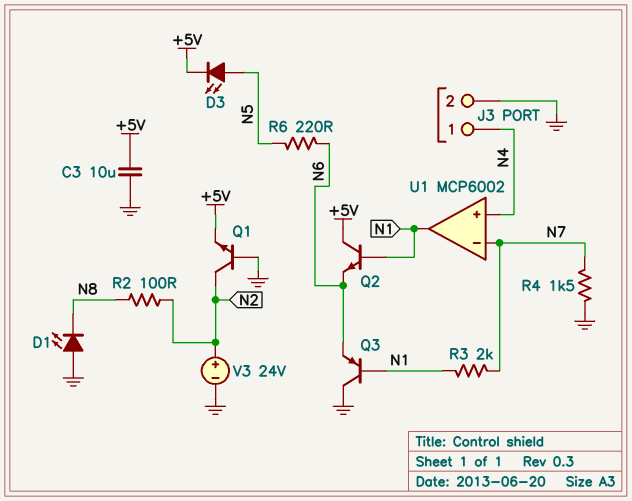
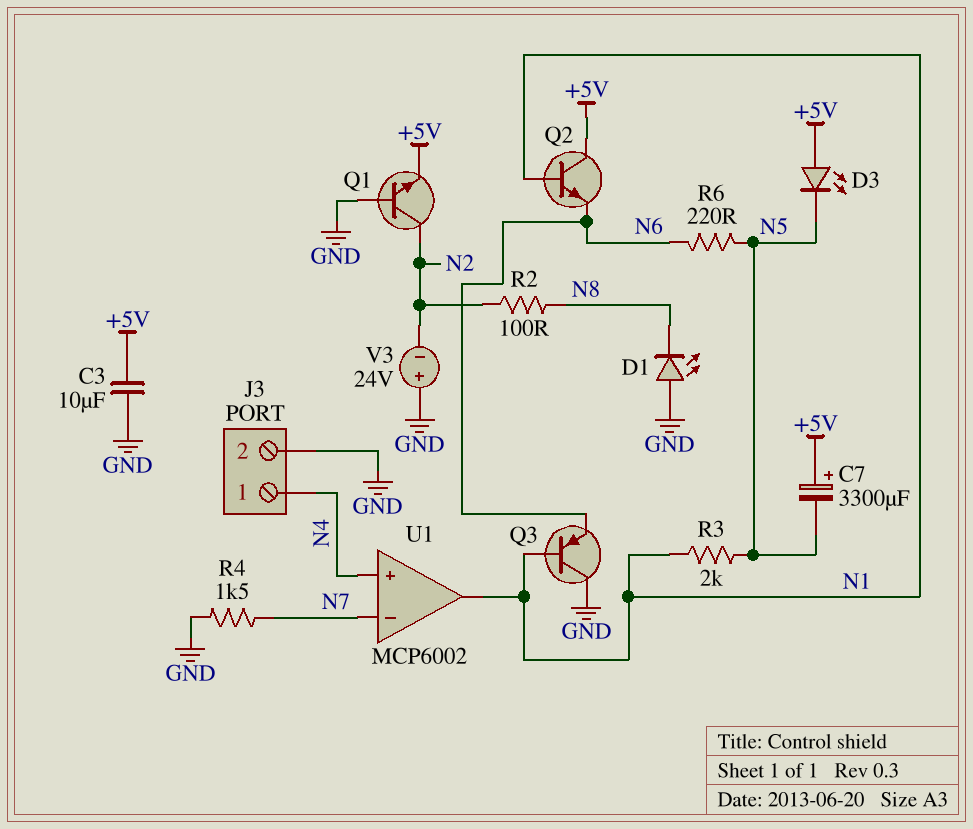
C7: none -> 3300uF (plus +5V, minus N5)
D3: LED (A N5, K +5V) -> LED (A +5V, K N5)
R3: 2k (N1, N7) -> 2k (N1, N5)
V3: 24V (plus N2, minus GND) -> 24V (plus GND, minus N2)

